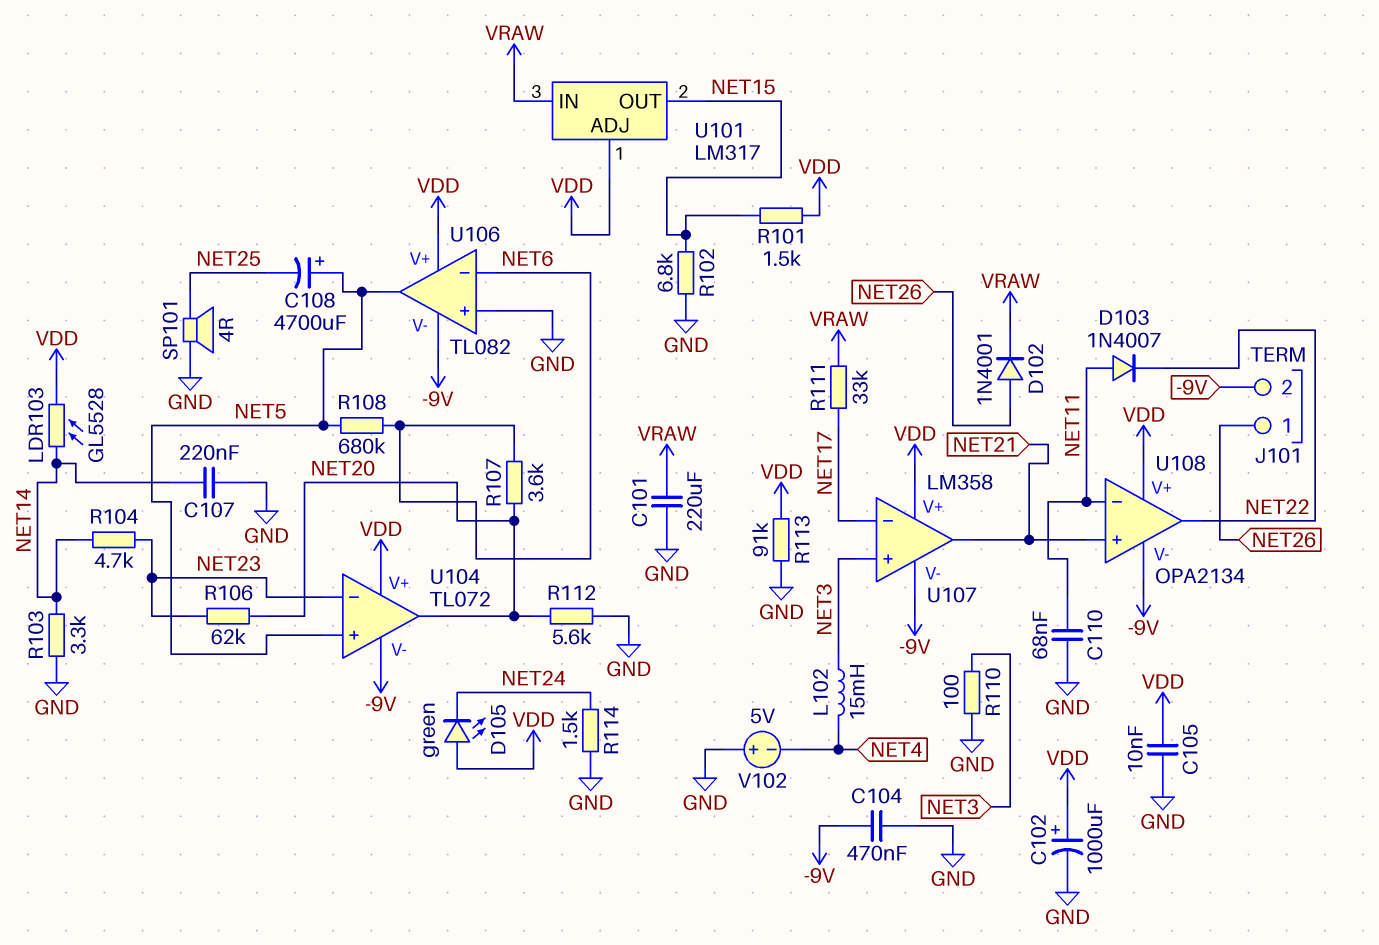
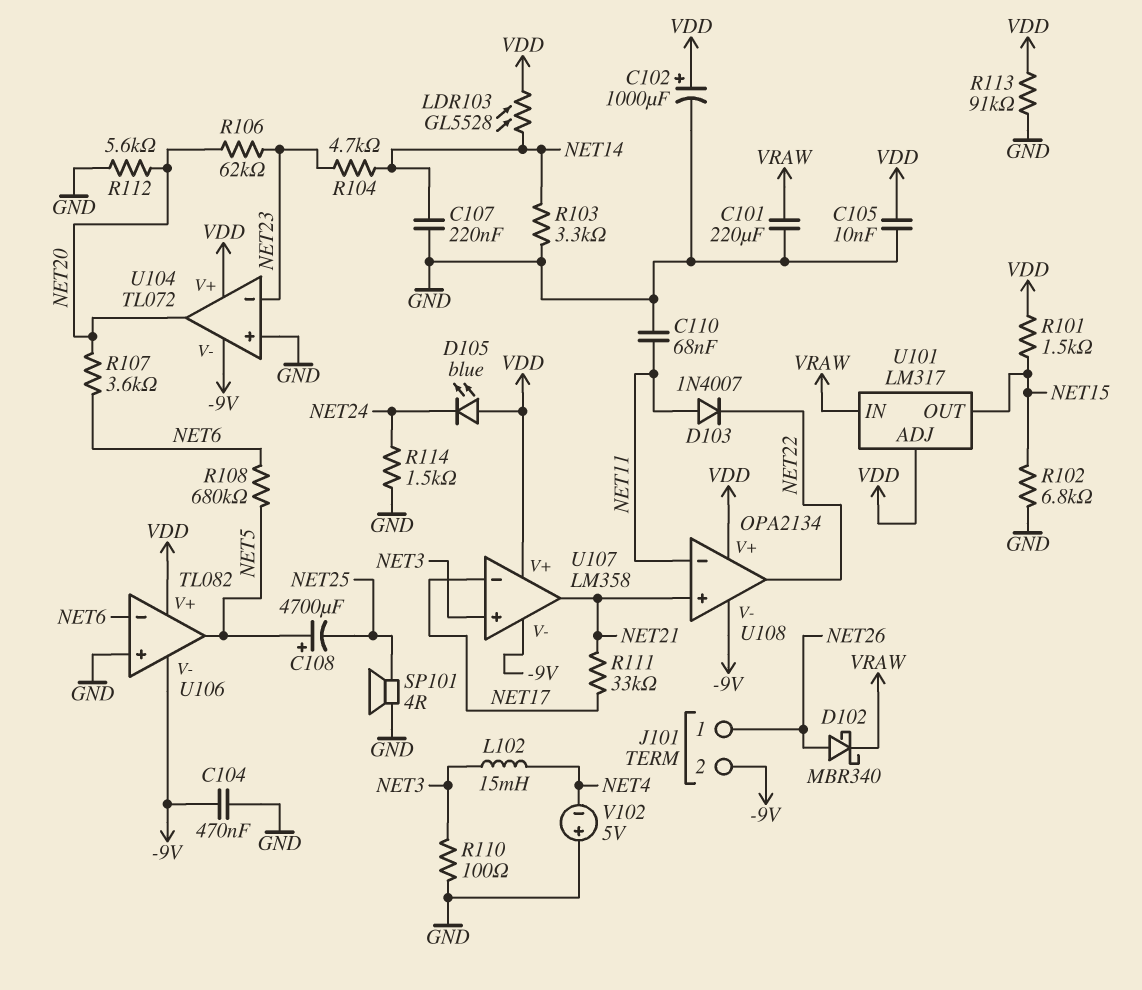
D102: diode 1N4001 (A NET26, K VRAW) -> schottky MBR340 (A NET26, K VRAW)
D105: LED green (A VDD, K NET24) -> LED blue (A VDD, K NET24)
R111: 33k (NET17, VRAW) -> 33k (NET17, NET21)
U104 pin in+: NET5 -> GND

